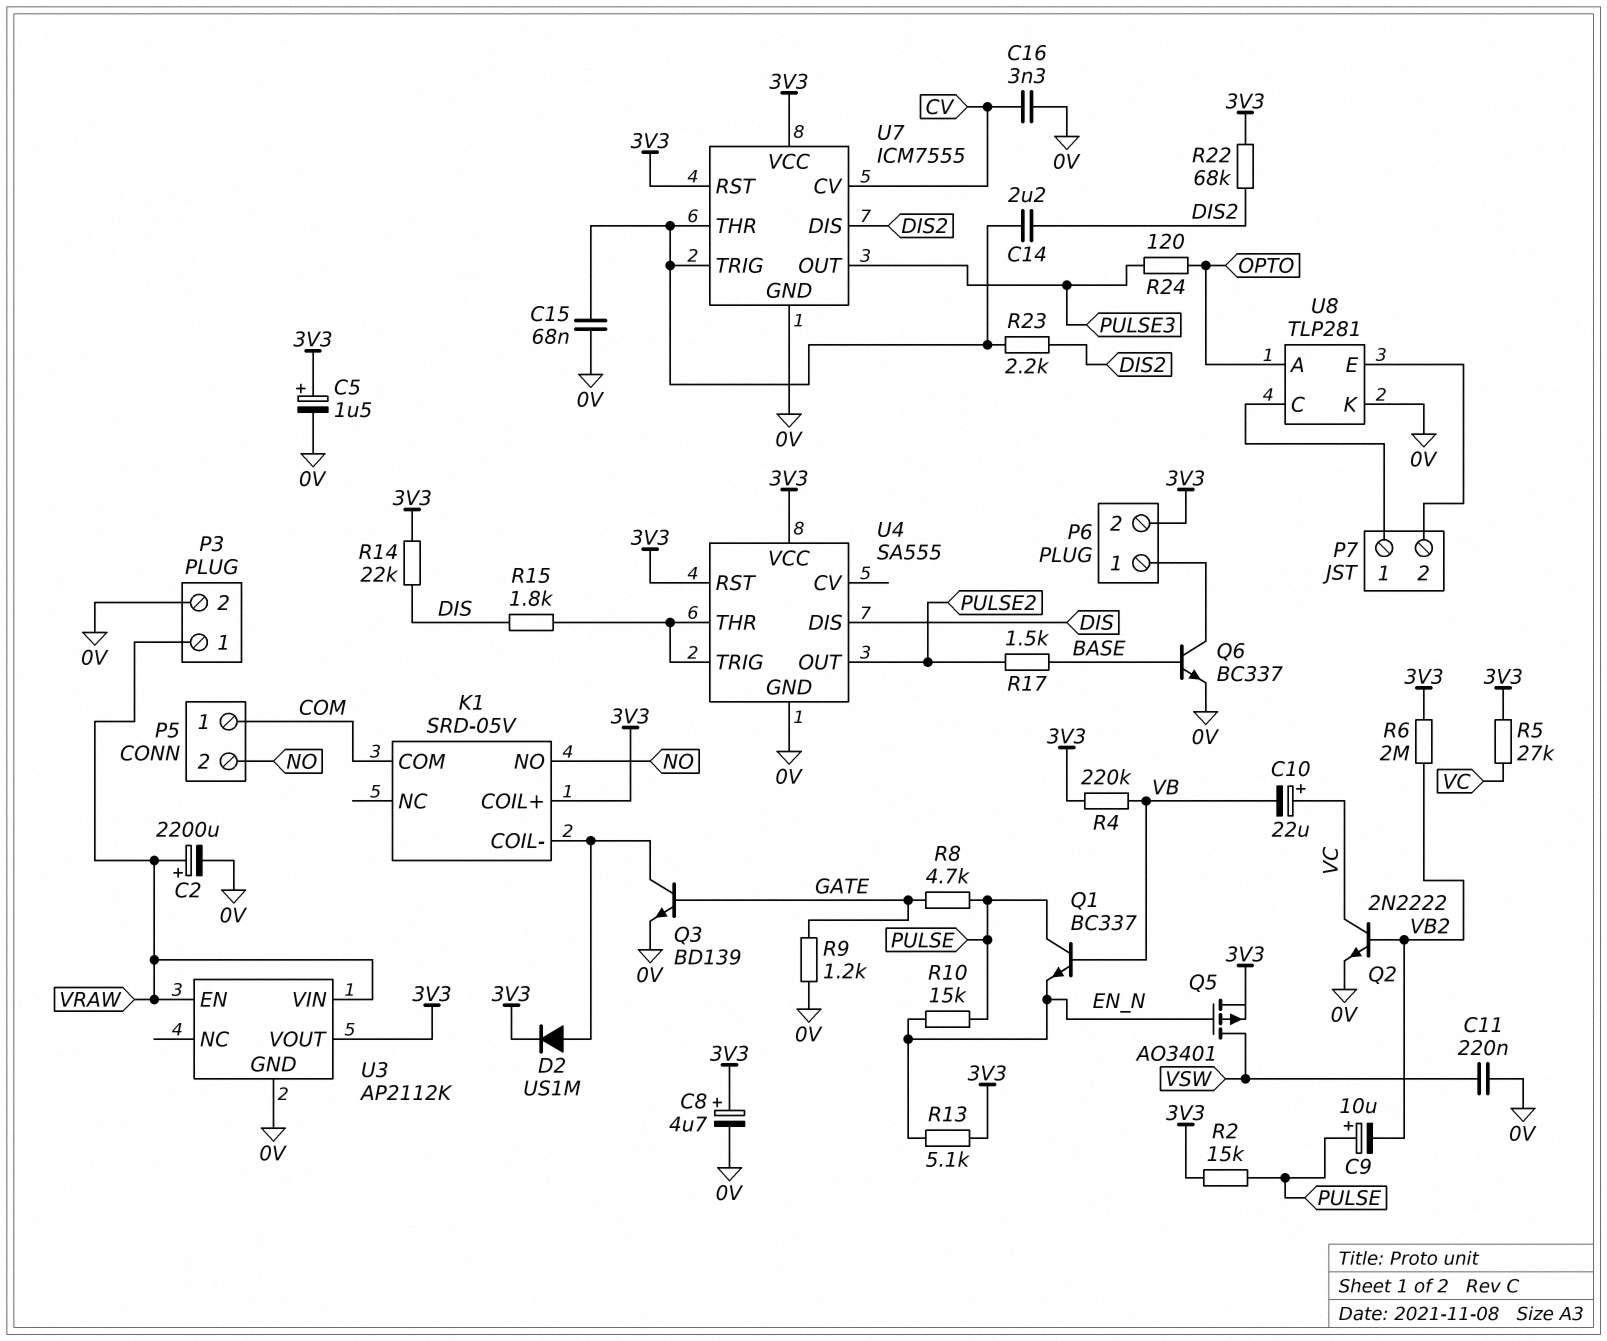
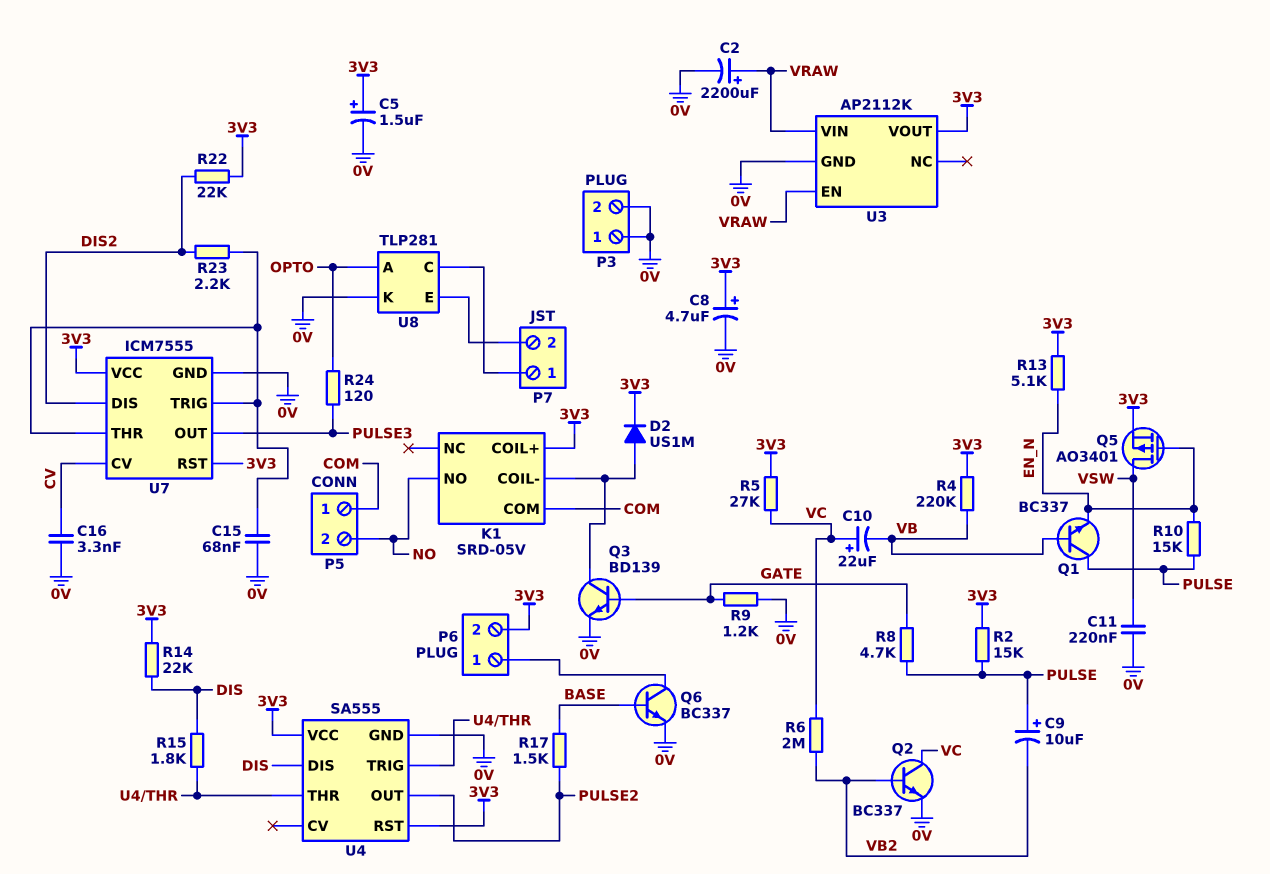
C14: 2.2uF (DIS2, U7/THR) -> none
P3 pin 1: VRAW -> 0V
Q2: NPN 2N2222 (B VB2, C VC, E 0V) -> NPN BC337 (B VB2, C VC, E 0V)
R6: 2M (3V3, VB2) -> 2M (VB2, VC)
R22: 68k (3V3, DIS2) -> 22k (3V3, DIS2)

